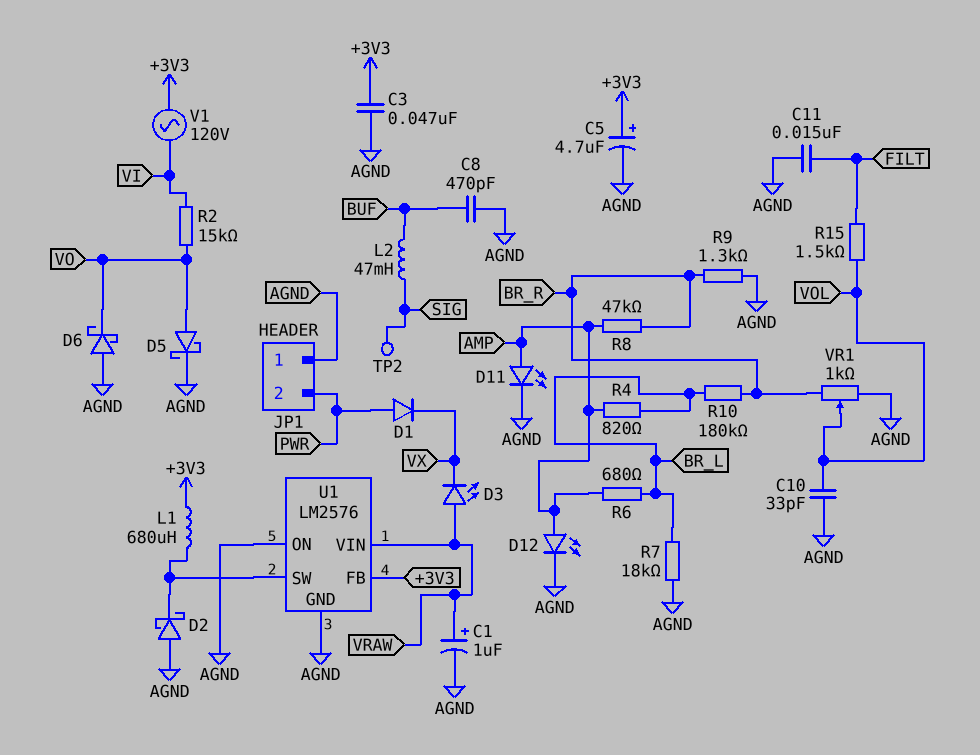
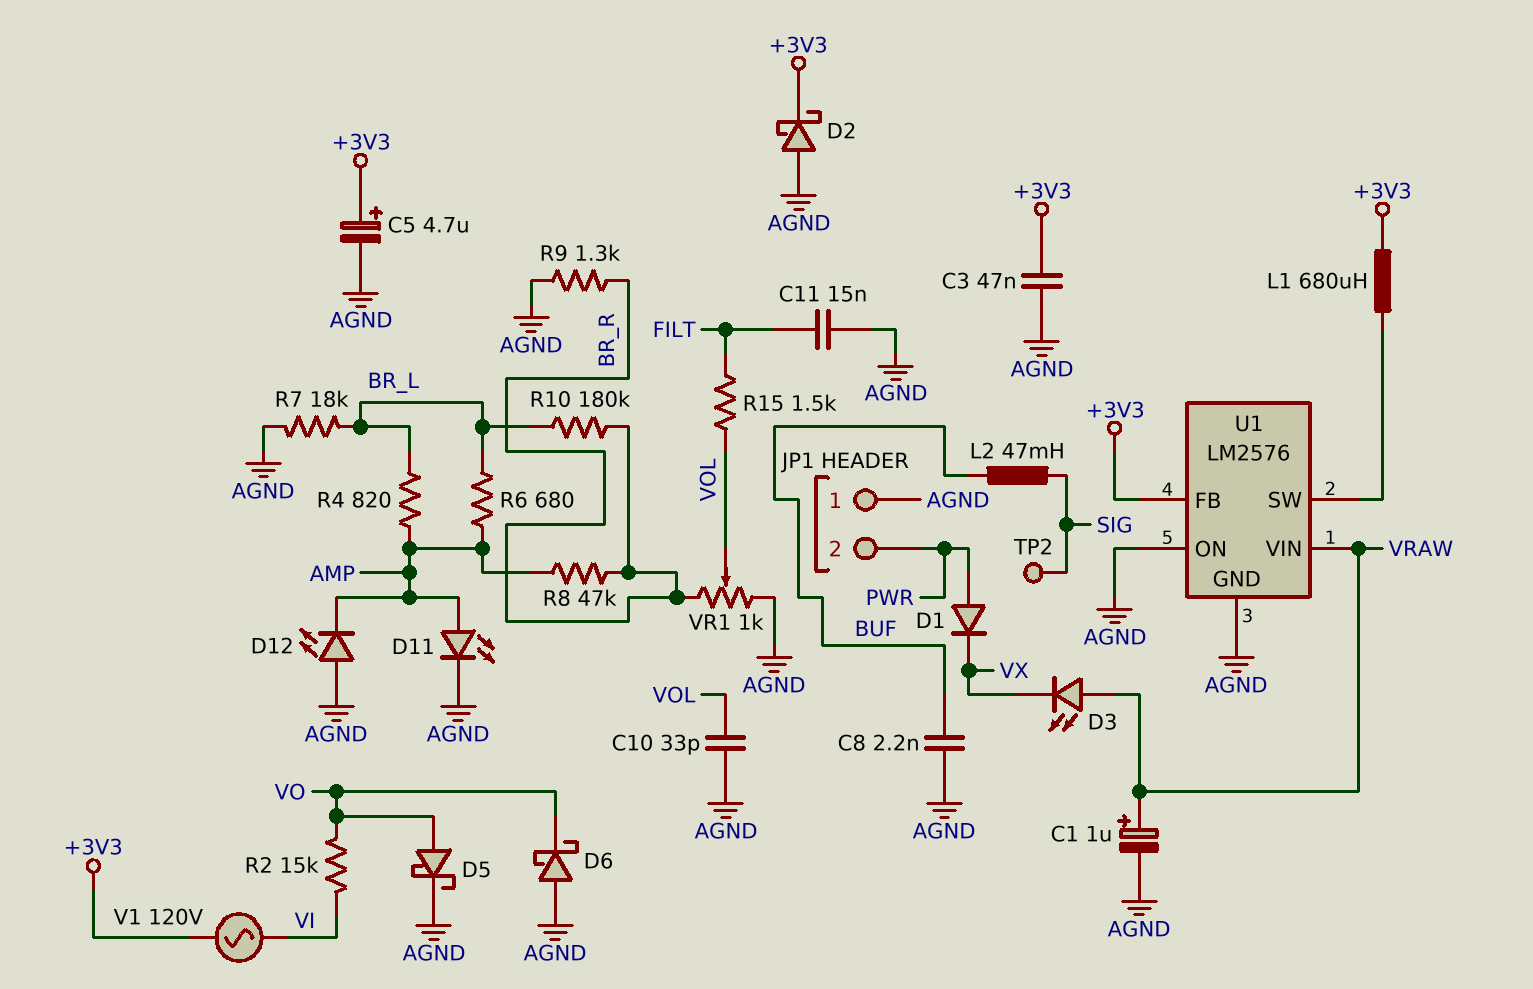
C8: 470pF (AGND, BUF) -> 2.2nF (AGND, BUF)
D2: schottky (A AGND, K U1/SW) -> schottky (A AGND, K +3V3)
D12: LED (A AMP, K AGND) -> LED (A AGND, K AMP)

